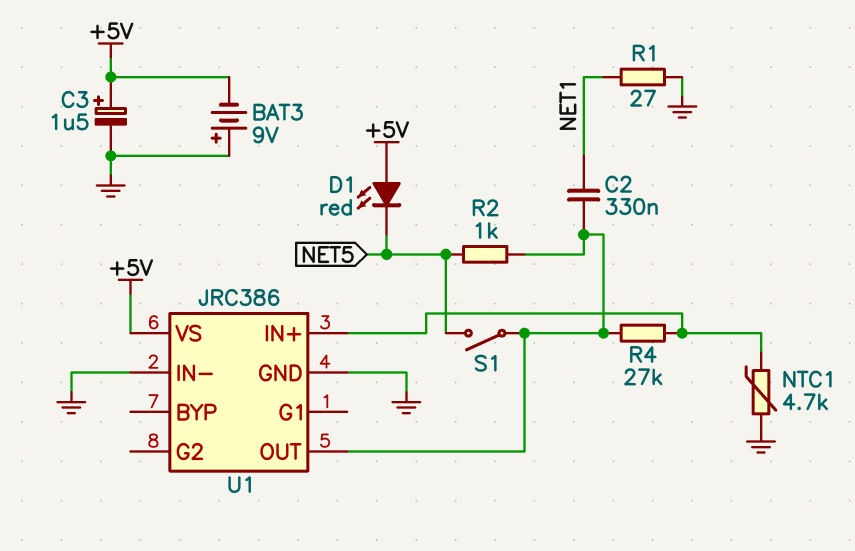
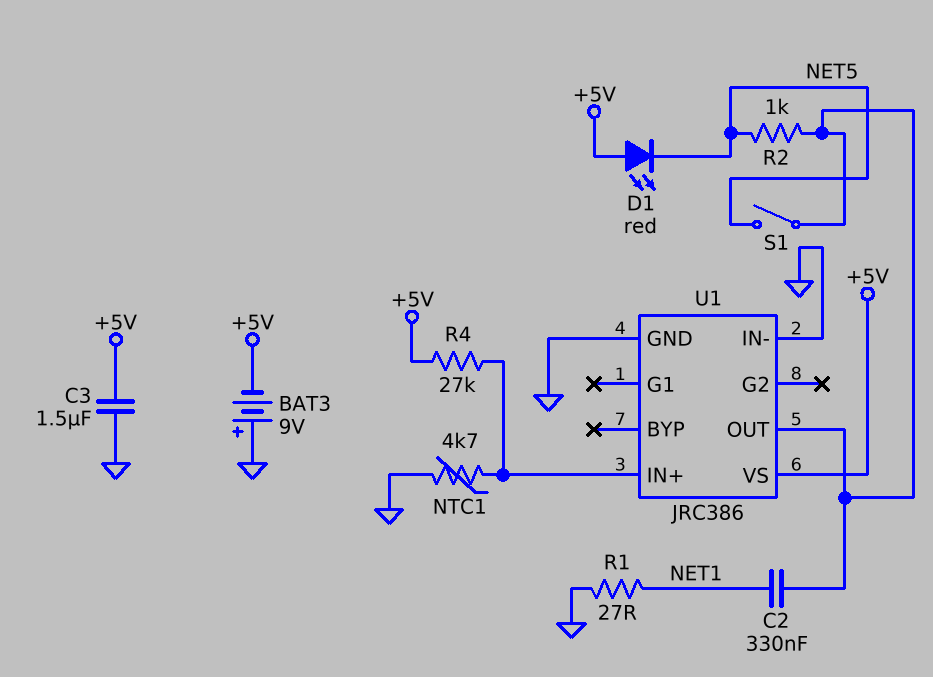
C3: 1.5uF (plus +5V, minus GND) -> 1.5uF (+5V, GND)
R4: 27k (U1/IN+, U1/OUT) -> 27k (+5V, U1/IN+)

